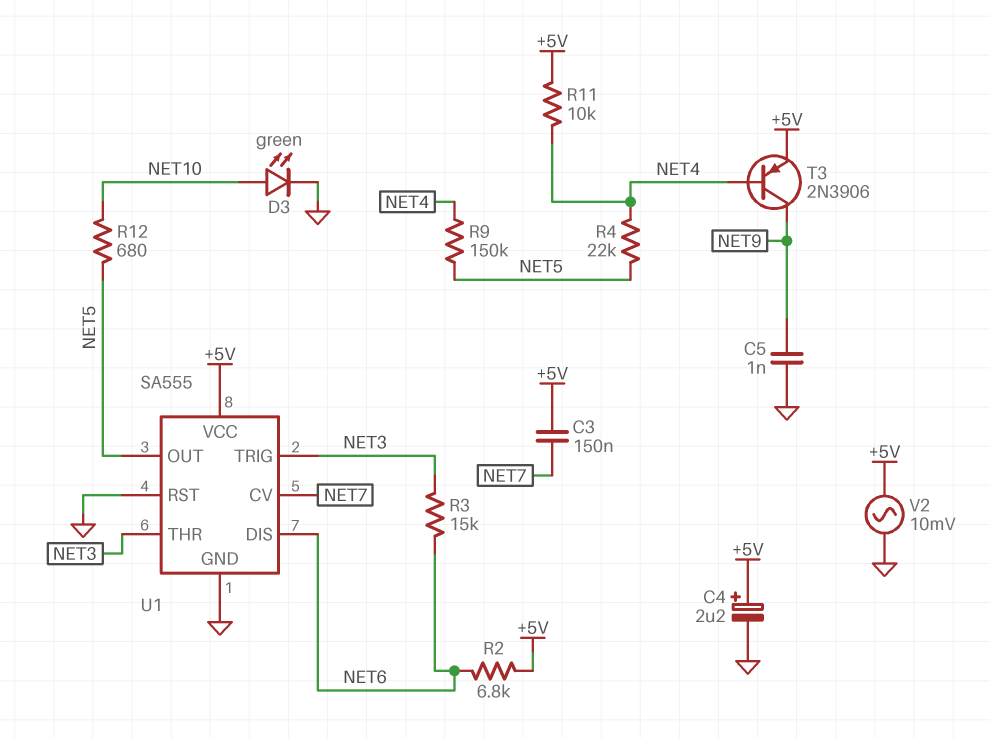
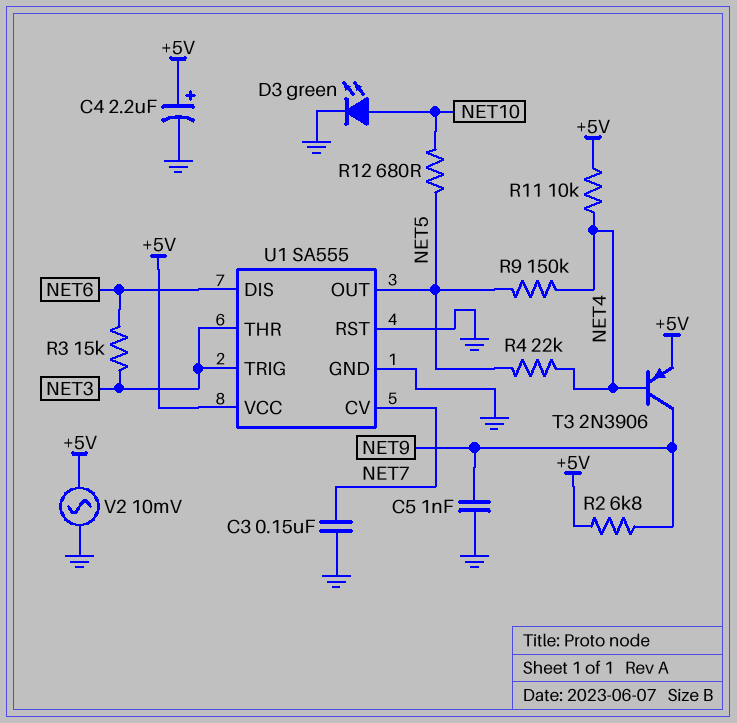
C3: 150nF (+5V, NET7) -> 150nF (GND, NET7)
R2: 6.8k (+5V, NET6) -> 6.8k (+5V, NET9)

